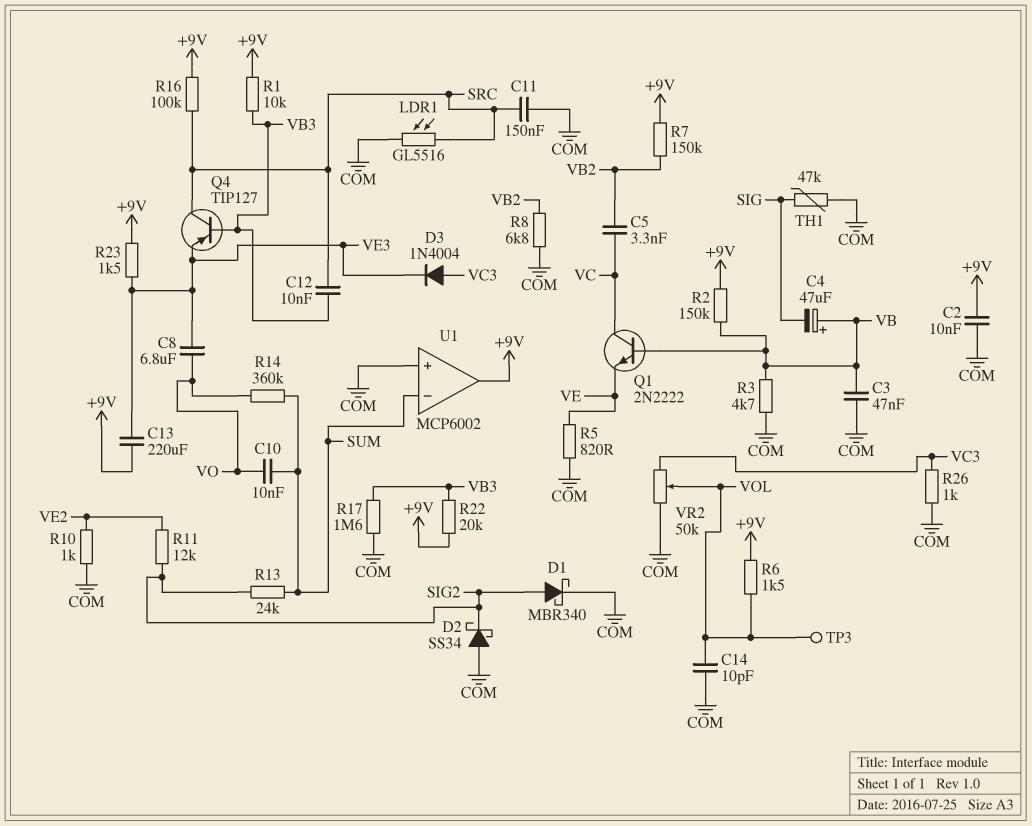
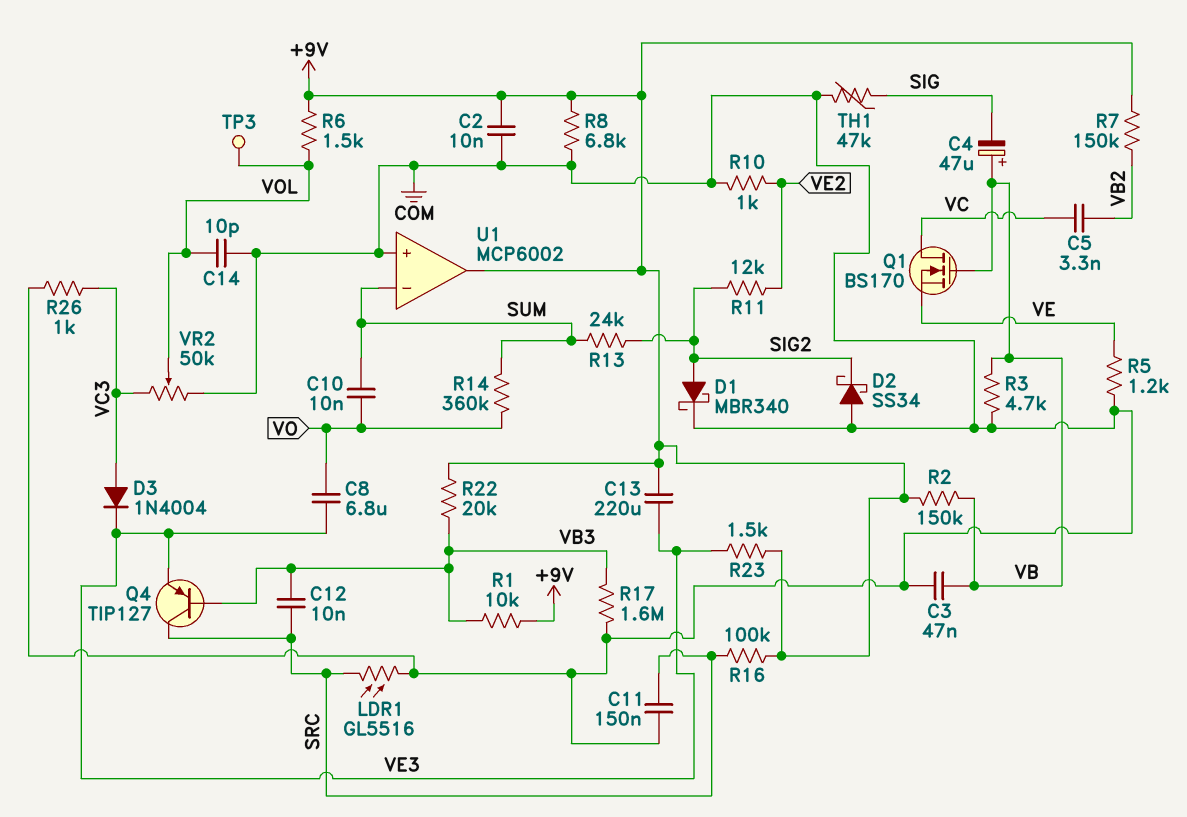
Q1: NPN 2N2222 (B VB, C VC, E VE) -> NMOS BS170 (G VB, D VC, S VE)
R5: 820 (COM, VE) -> 1.2k (COM, VE)
R8: 6.8k (COM, VB2) -> 6.8k (+9V, COM)

